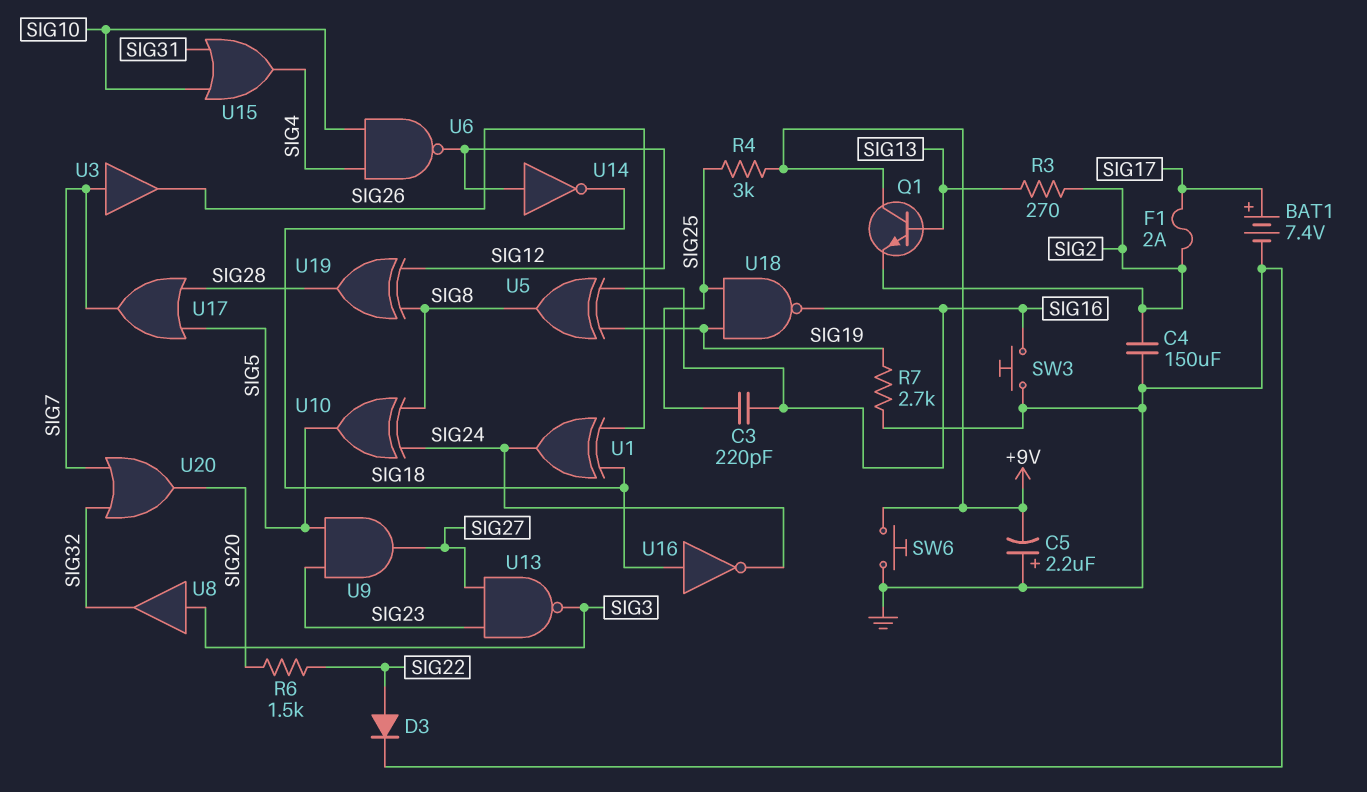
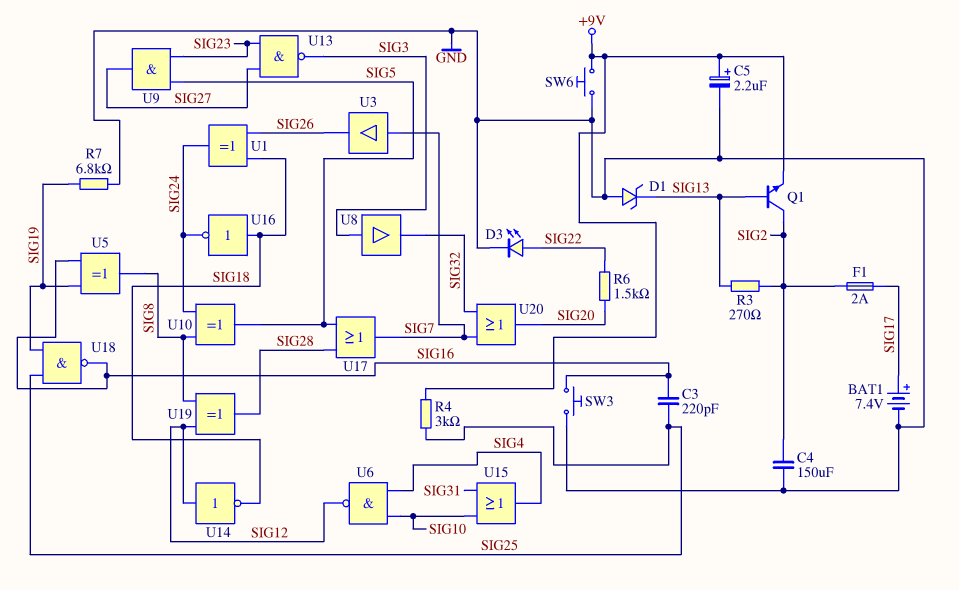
C5: 2.2uF (plus GND, minus +9V) -> 2.2uF (plus +9V, minus GND)
D1: none -> zener (A GND, K SIG13)
D3: diode (A SIG22, K GND) -> LED (A SIG22, K GND)
Q1: NPN (B SIG13, C +9V, E SIG2) -> NPN (B SIG13, C SIG2, E +9V)
R7: 2.7k (GND, SIG19) -> 6.8k (GND, SIG19)

